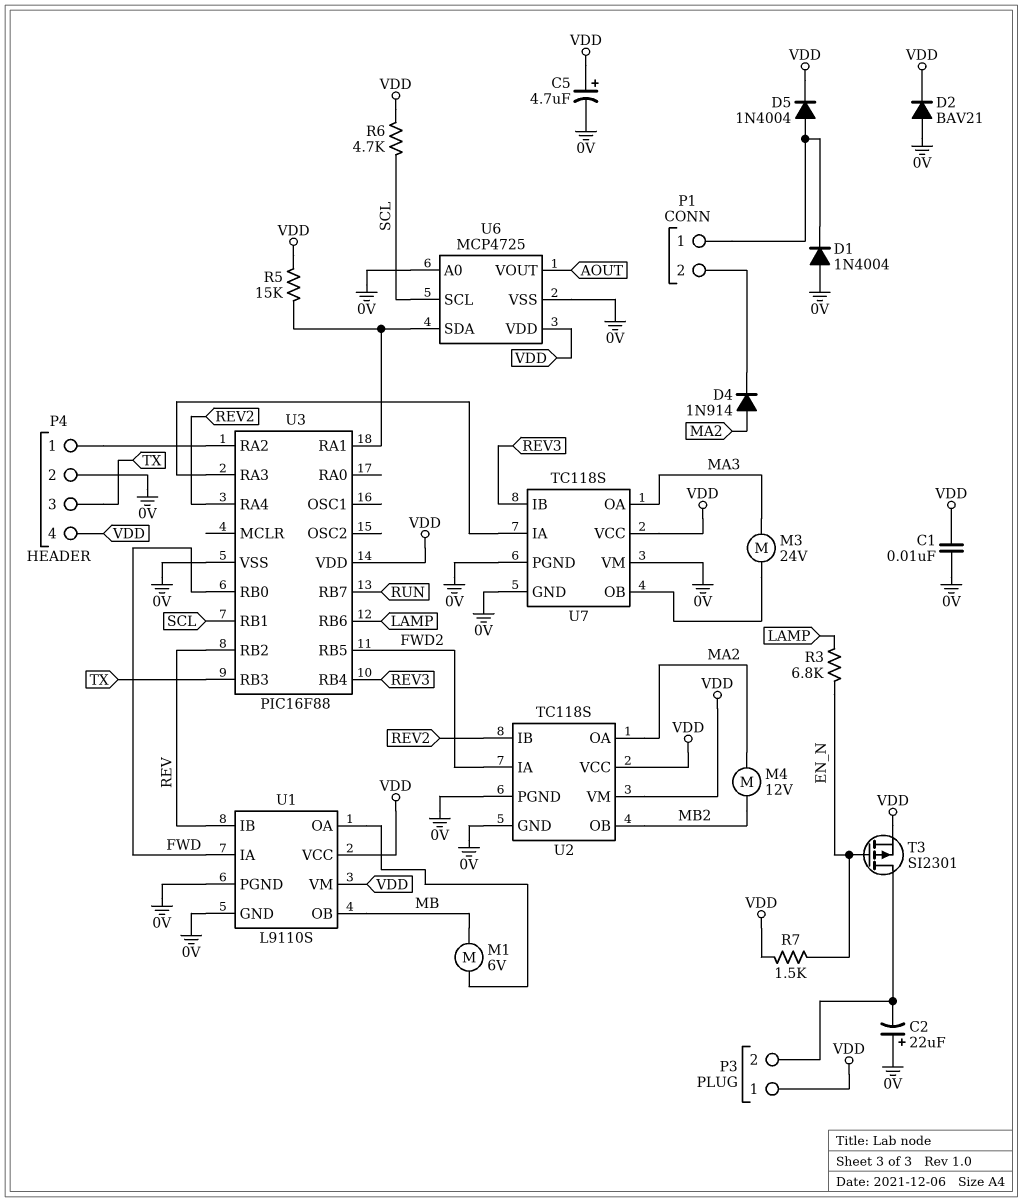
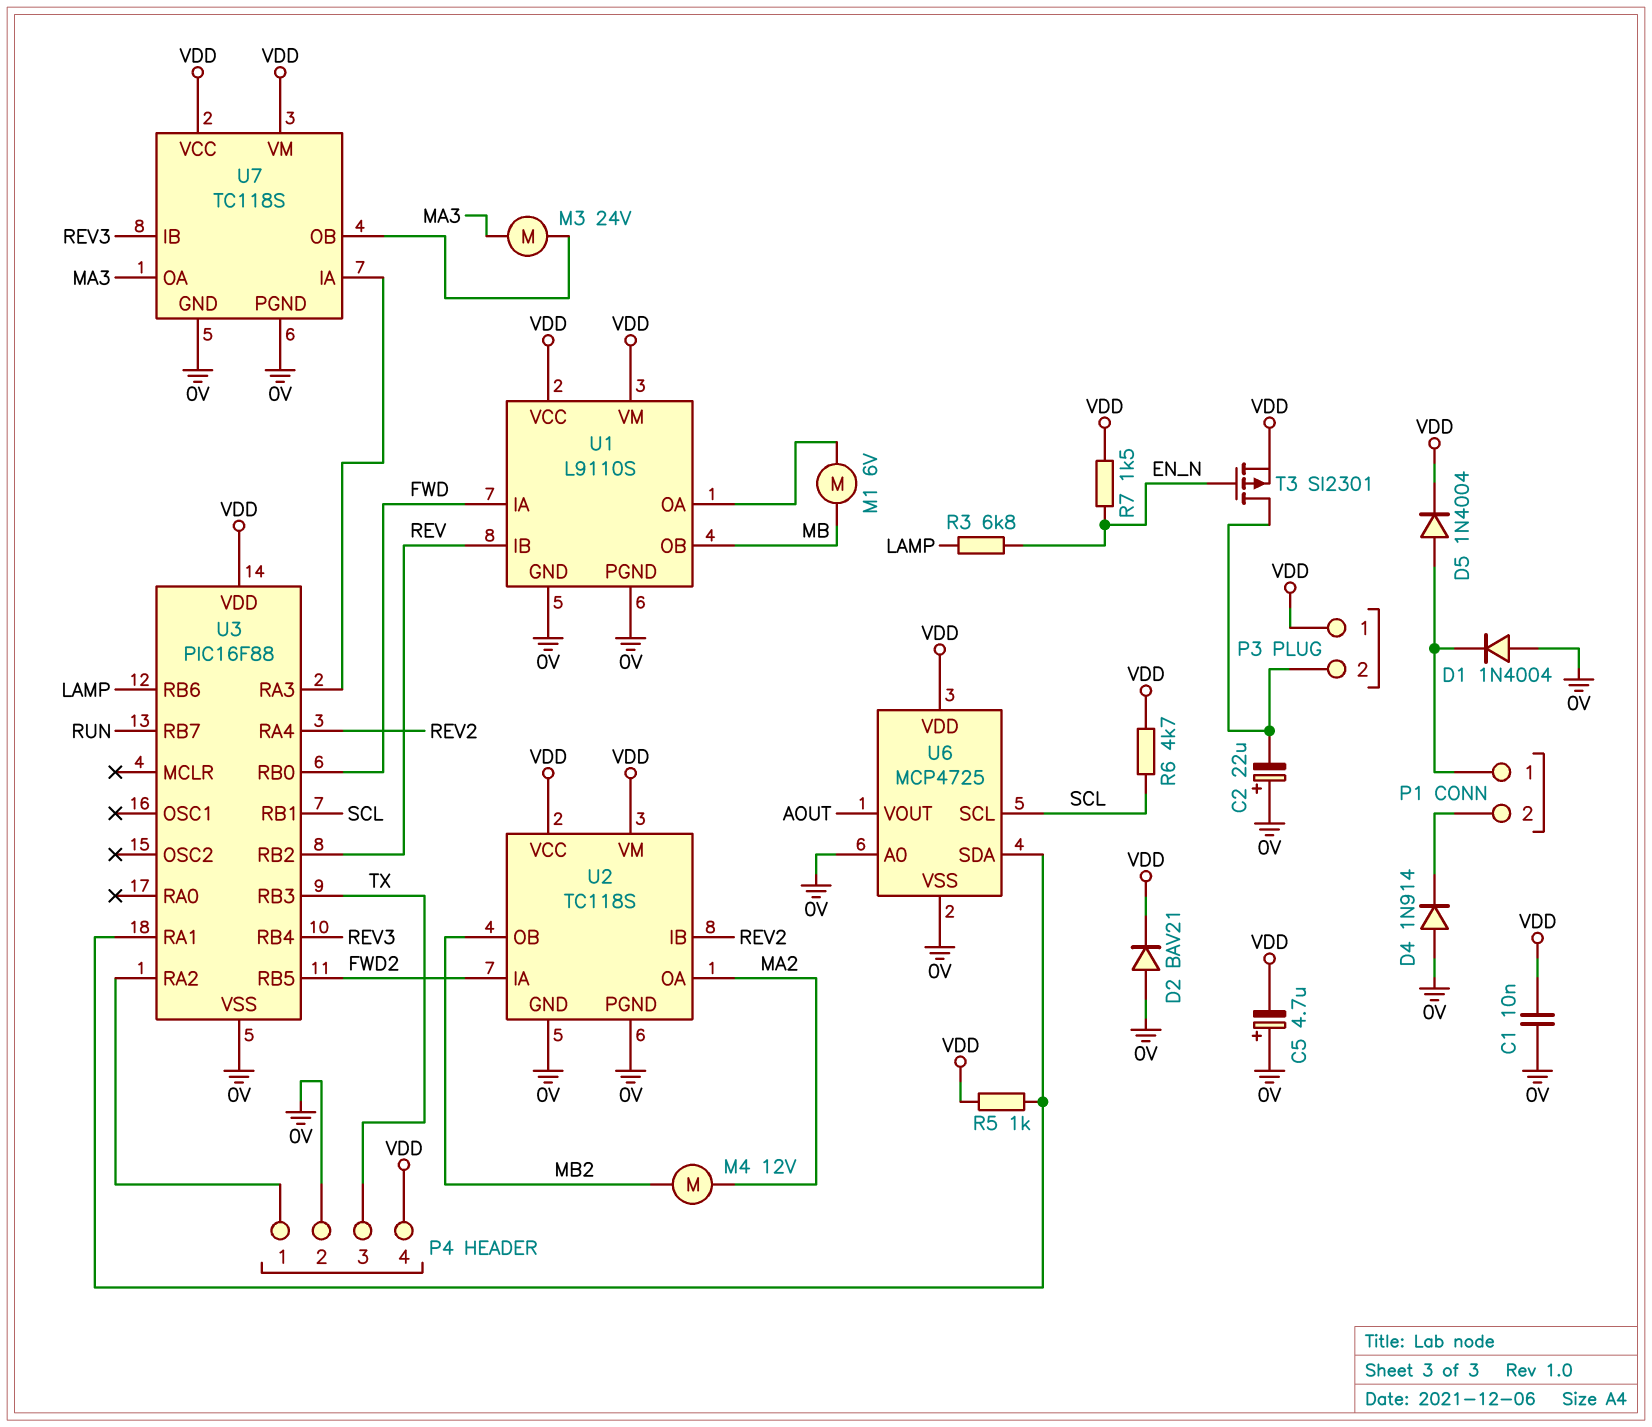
C5: 4.7uF (plus VDD, minus 0V) -> 4.7uF (plus 0V, minus VDD)
D4: diode 1N914 (A MA2, K P1/2) -> diode 1N914 (A 0V, K P1/2)
R5: 15k (U3/RA1, VDD) -> 1k (U3/RA1, VDD)
U7 pin VM: 0V -> VDD

